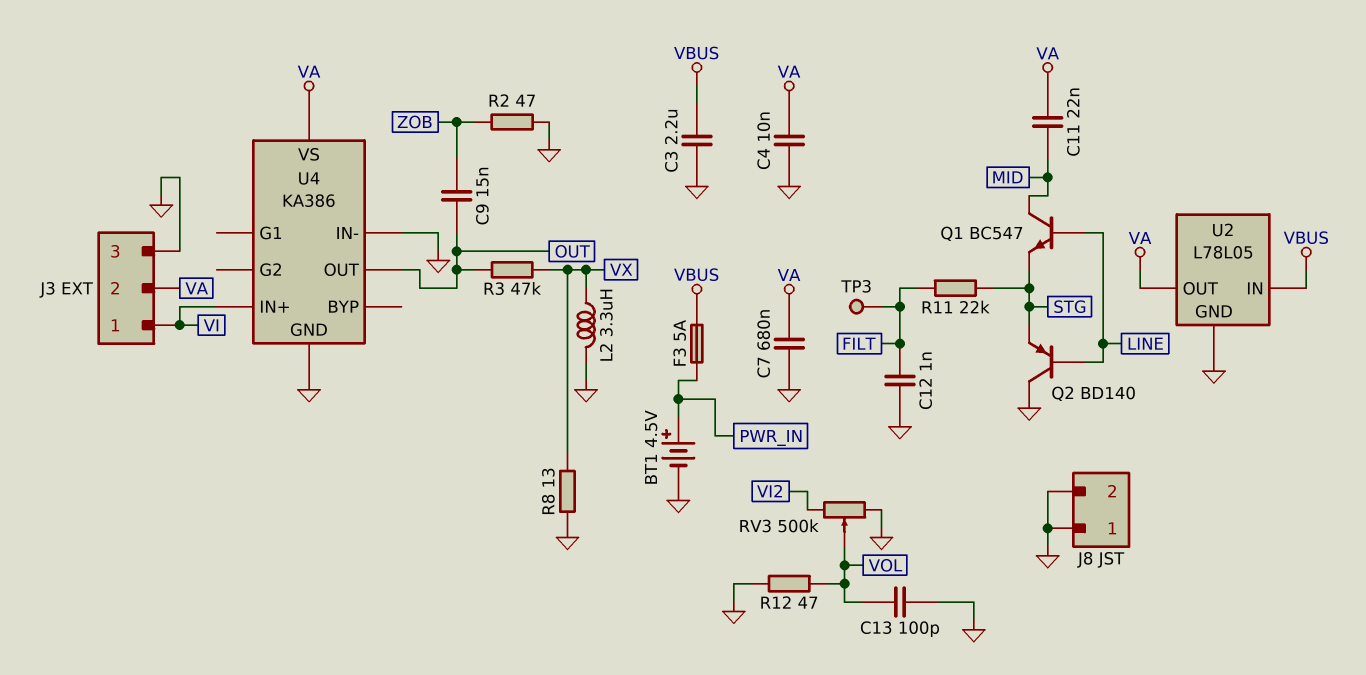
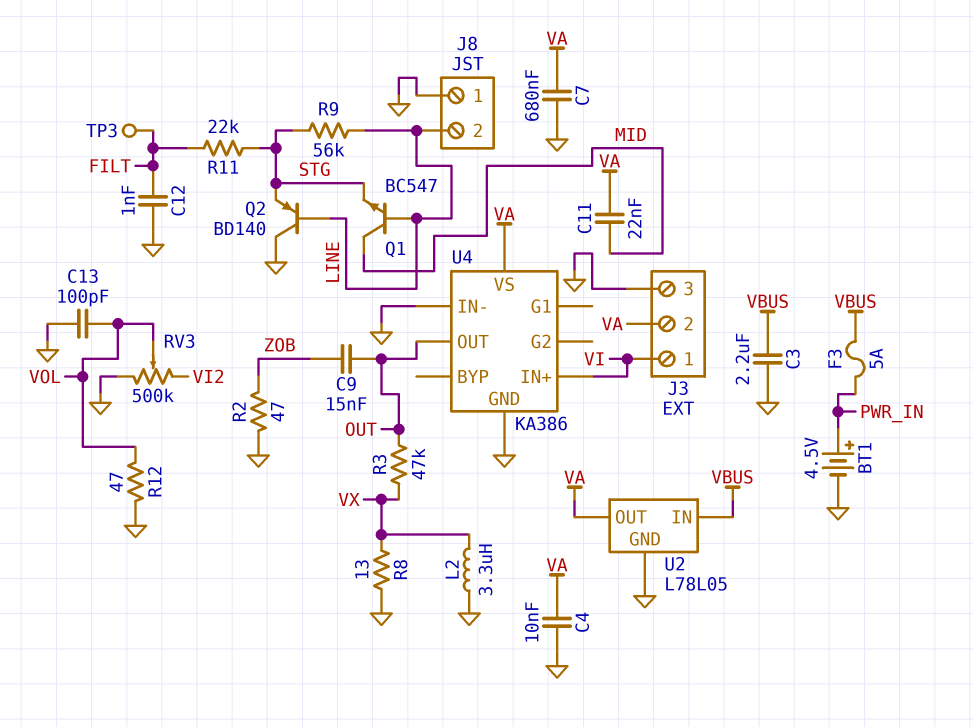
J8 pin 2: GND -> LINE
R9: none -> 56k (LINE, STG)

